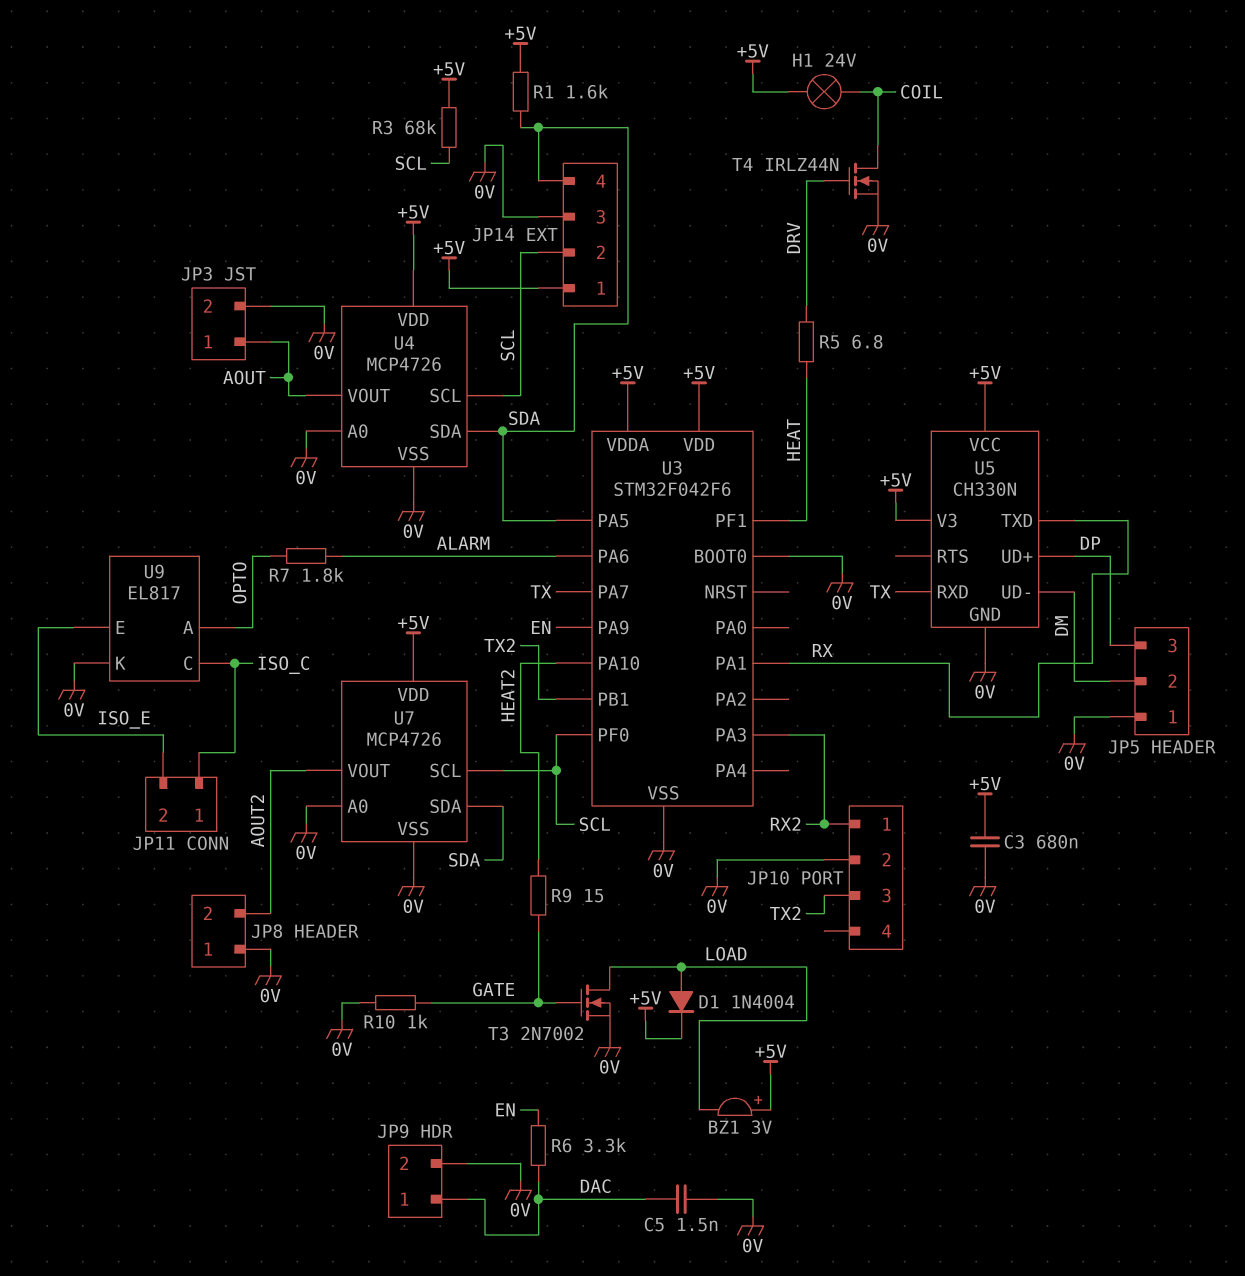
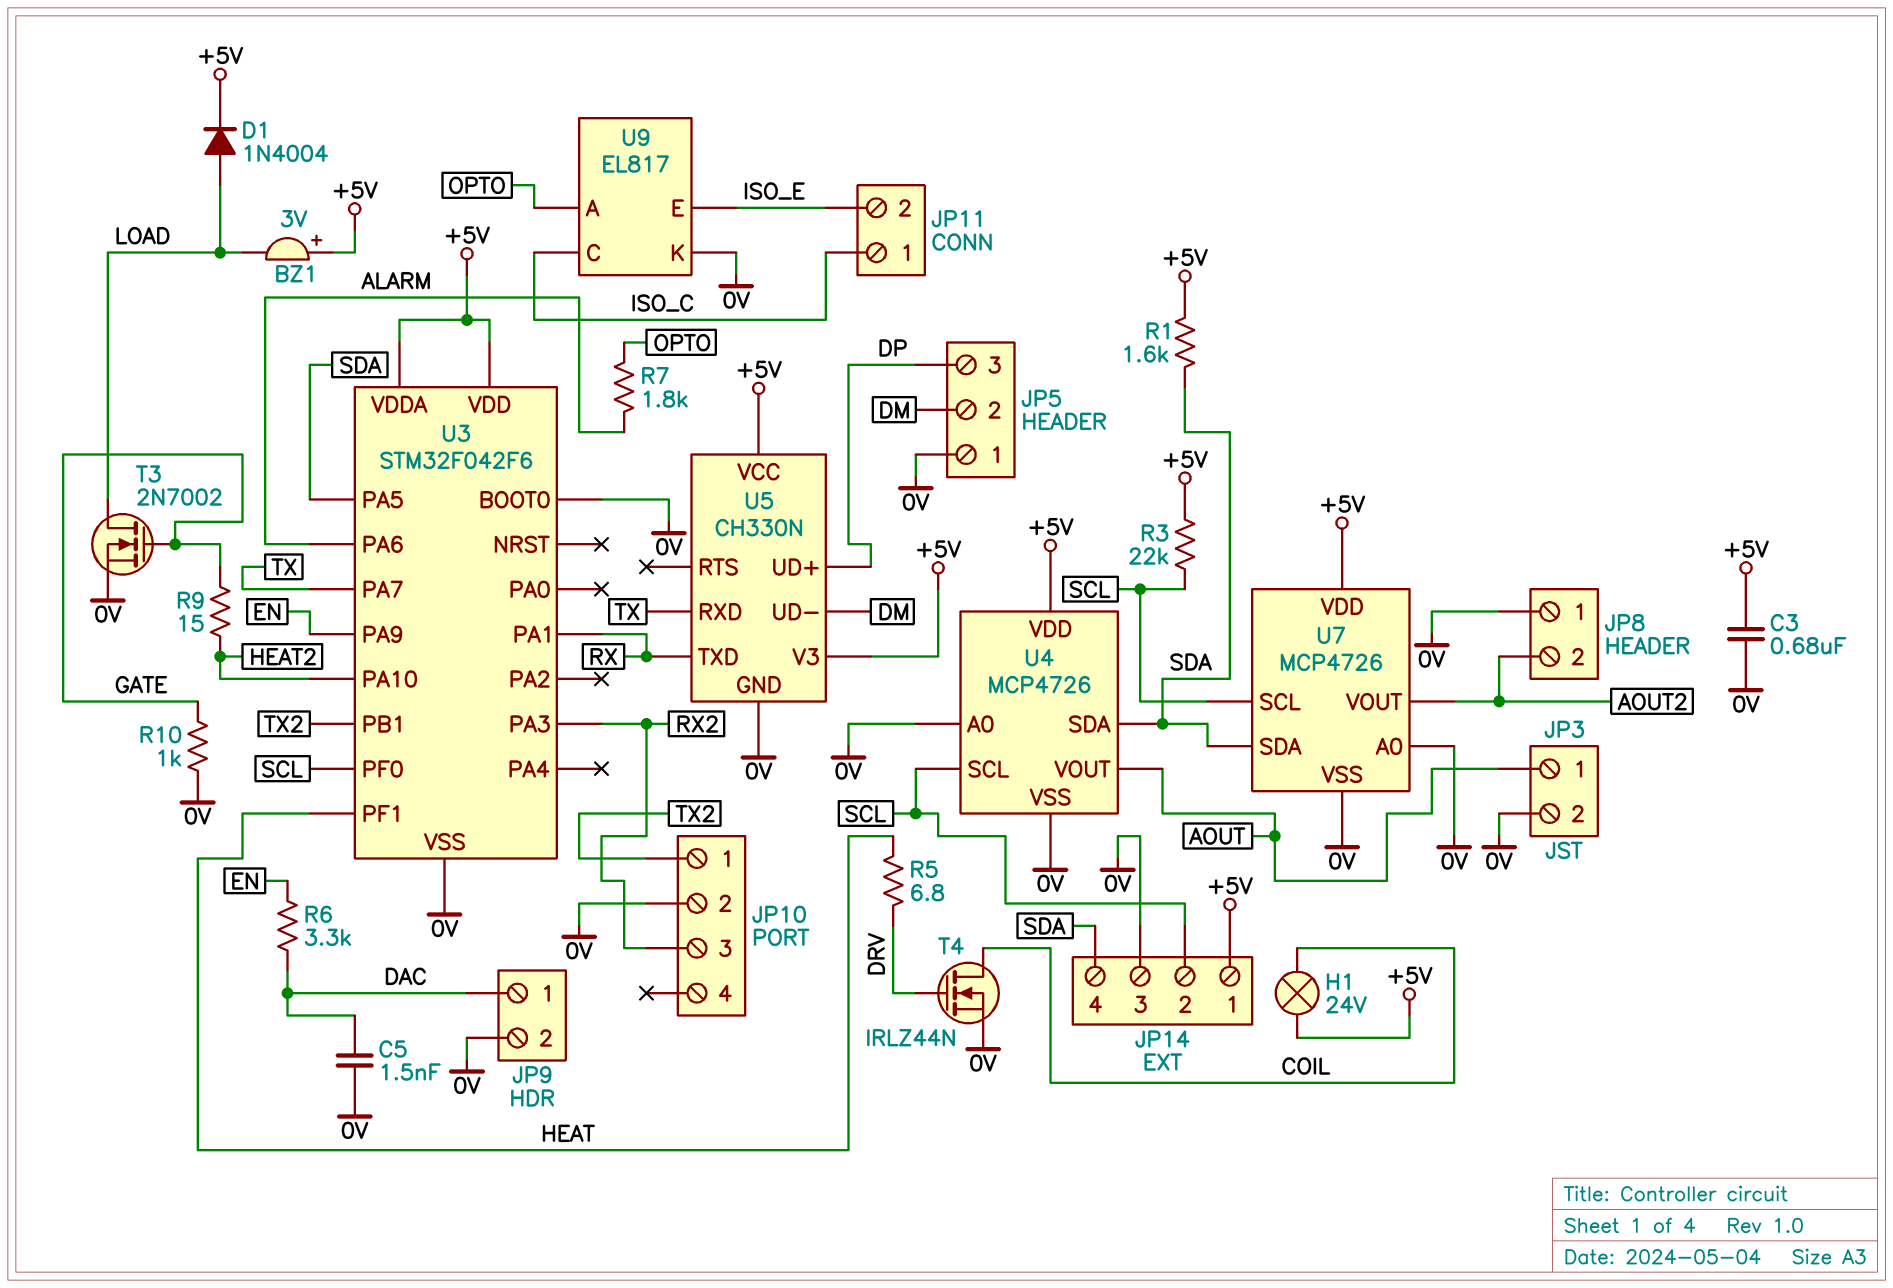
JP10 pin 1: RX2 -> TX2
JP10 pin 3: TX2 -> RX2
R3: 68k (+5V, SCL) -> 22k (+5V, SCL)

